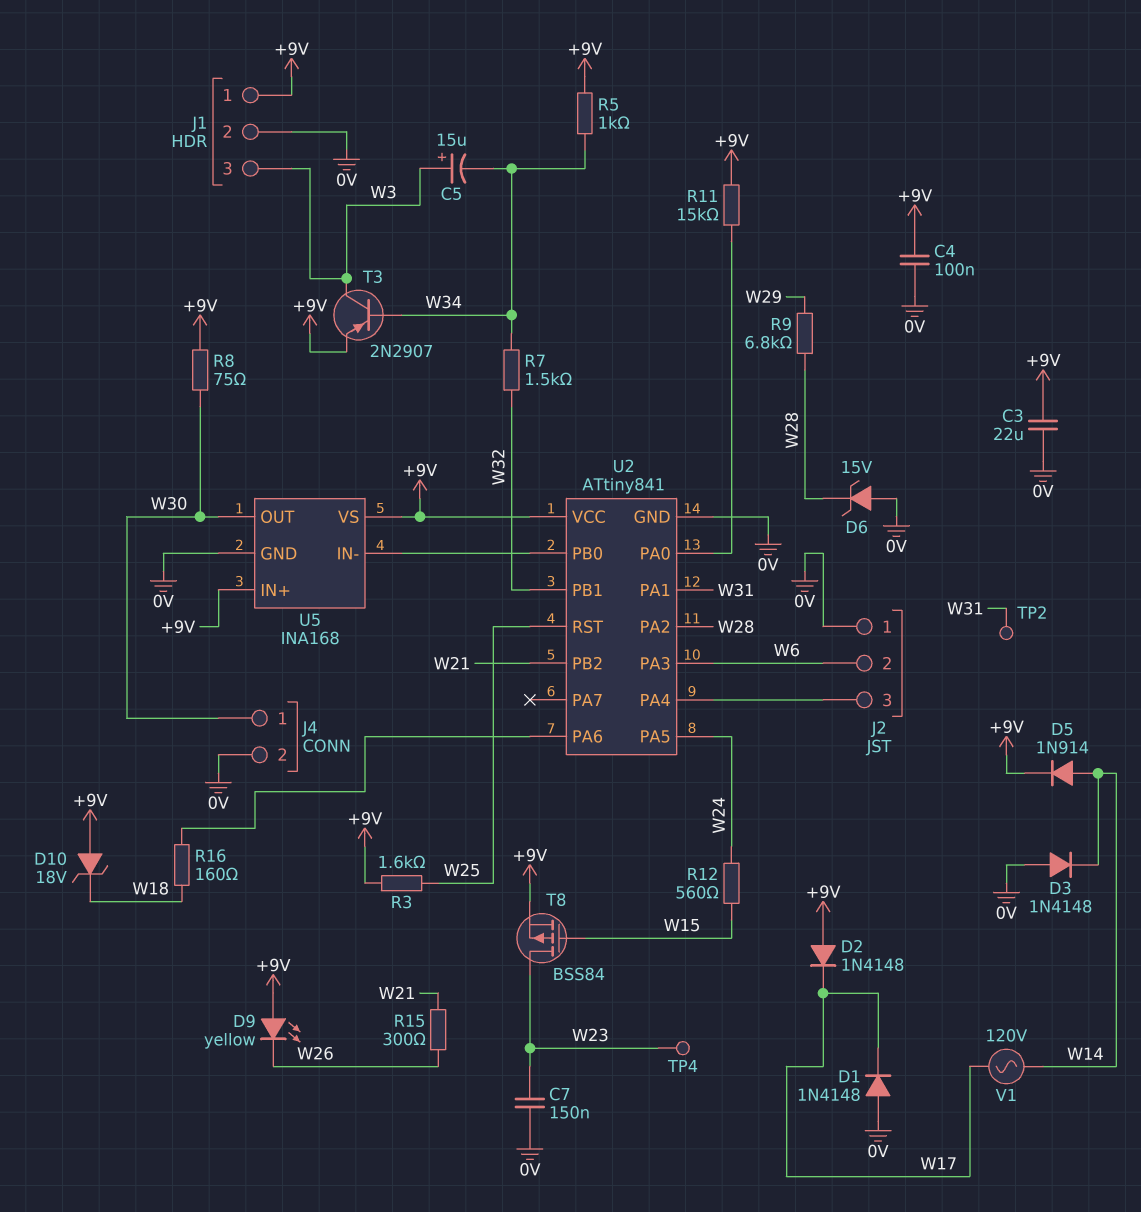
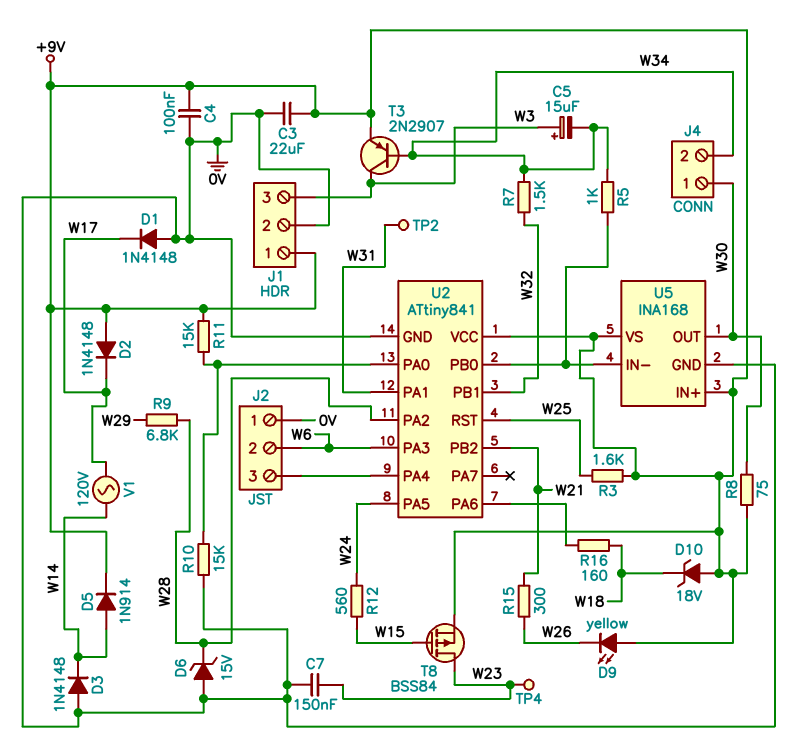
J4 pin 2: 0V -> W34
R5: 1k (+9V, W34) -> 1k (U2/PB0, W34)
R10: none -> 15k (0V, U2/PA0)

